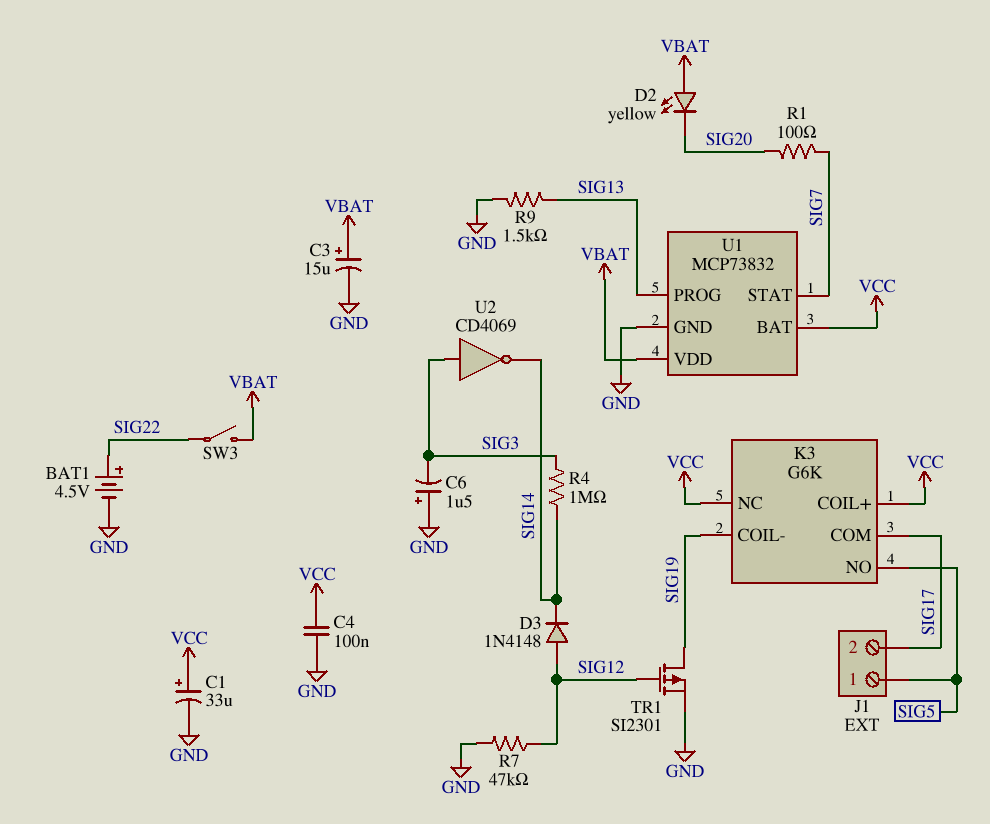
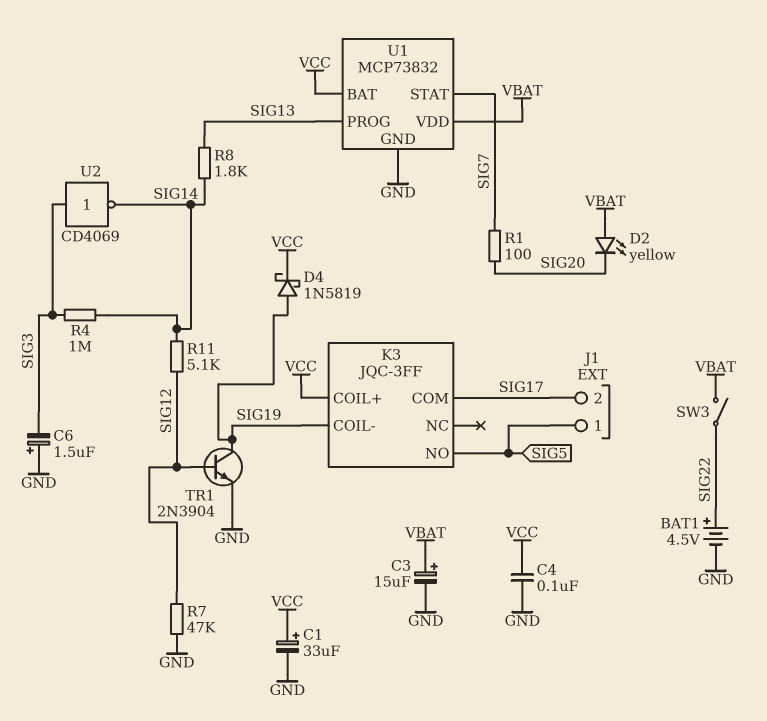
D3: diode 1N4148 (A SIG12, K SIG14) -> none
D4: none -> schottky 1N5819 (A SIG19, K VCC)
K3: G6K -> JQC-3FF
K3 pin NC: VCC -> none
R8: none -> 1.8k (SIG13, SIG14)
R9: 1.5k (GND, SIG13) -> none
R11: none -> 5.1k (SIG12, SIG14)
TR1: PMOS SI2301 (G SIG12, D SIG19, S GND) -> NPN 2N3904 (B SIG12, C SIG19, E GND)

